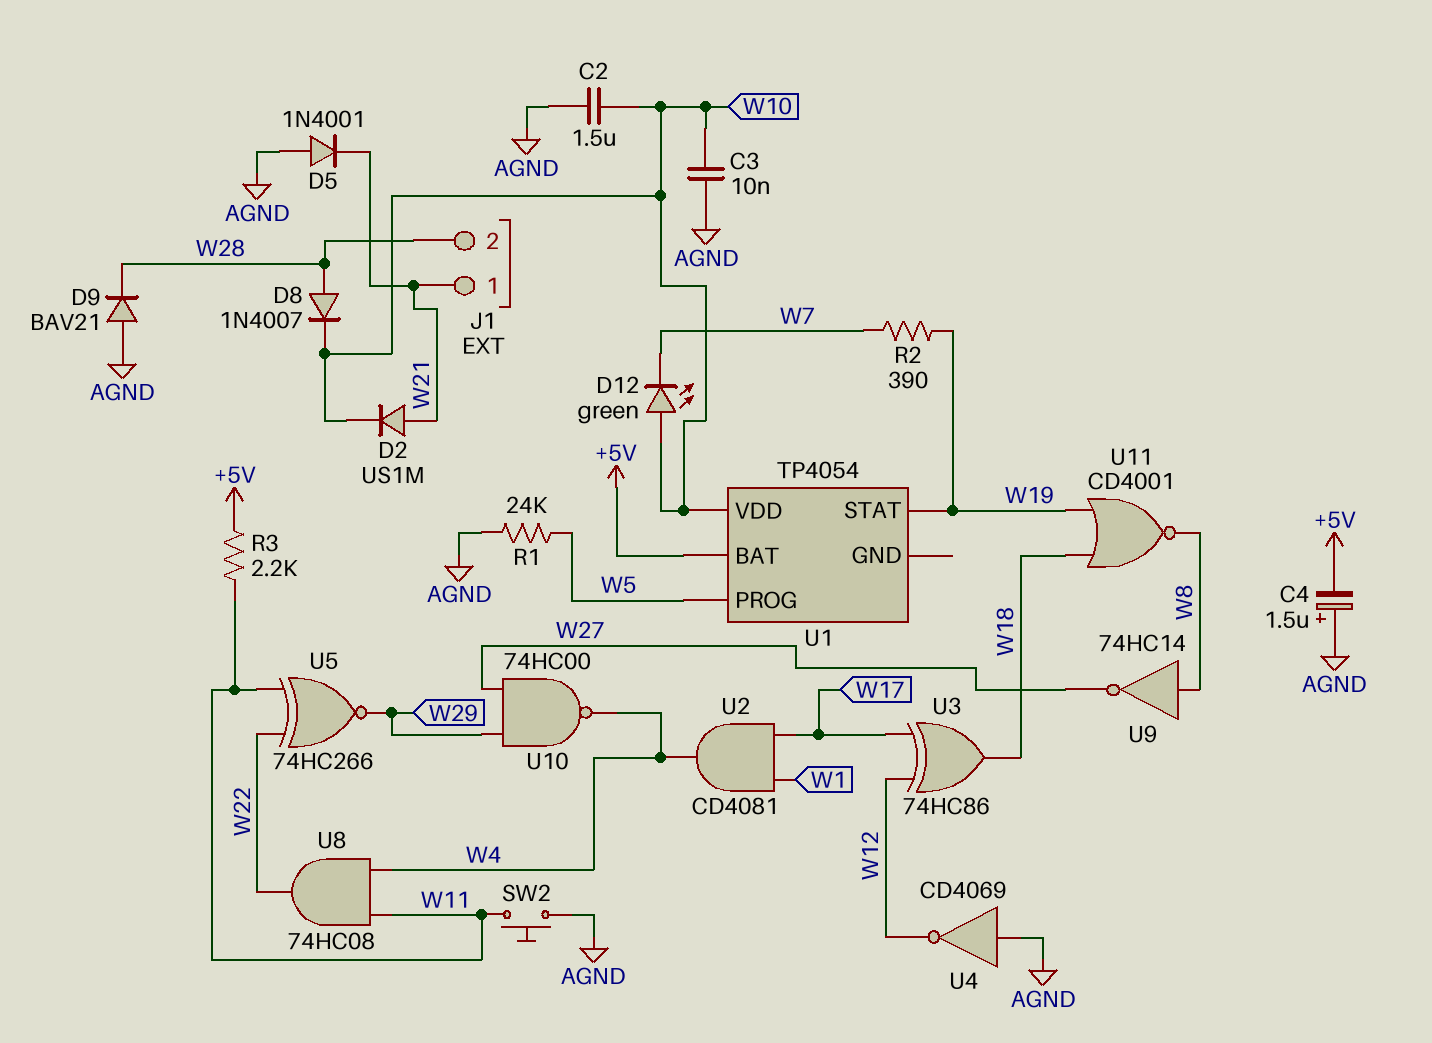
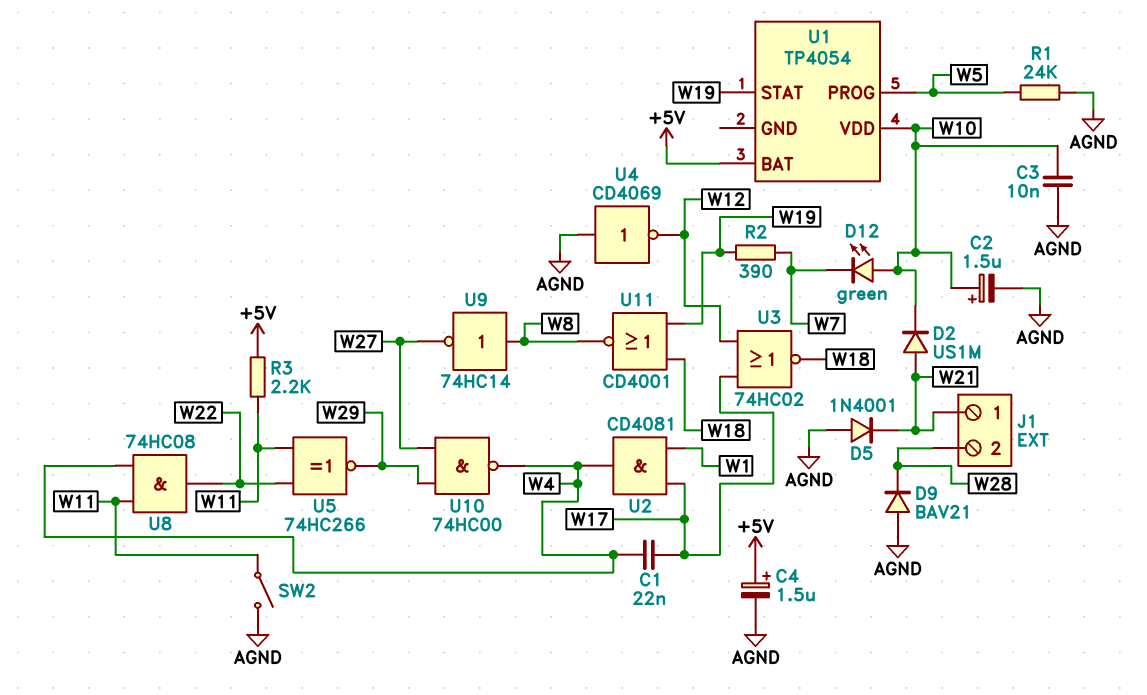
C1: none -> 22nF (W4, W17)
C2: 1.5uF (AGND, W10) -> 1.5uF (plus W10, minus AGND)
C4: 1.5uF (plus AGND, minus +5V) -> 1.5uF (plus +5V, minus AGND)
D8: diode 1N4007 (A W28, K W10) -> none
SW2: button (AGND, W11) -> switch (AGND, W11)
U3: XOR 74HC86 (in W12, in W17, out W18) -> NOR 74HC02 (in W12, in W17, out W18)

